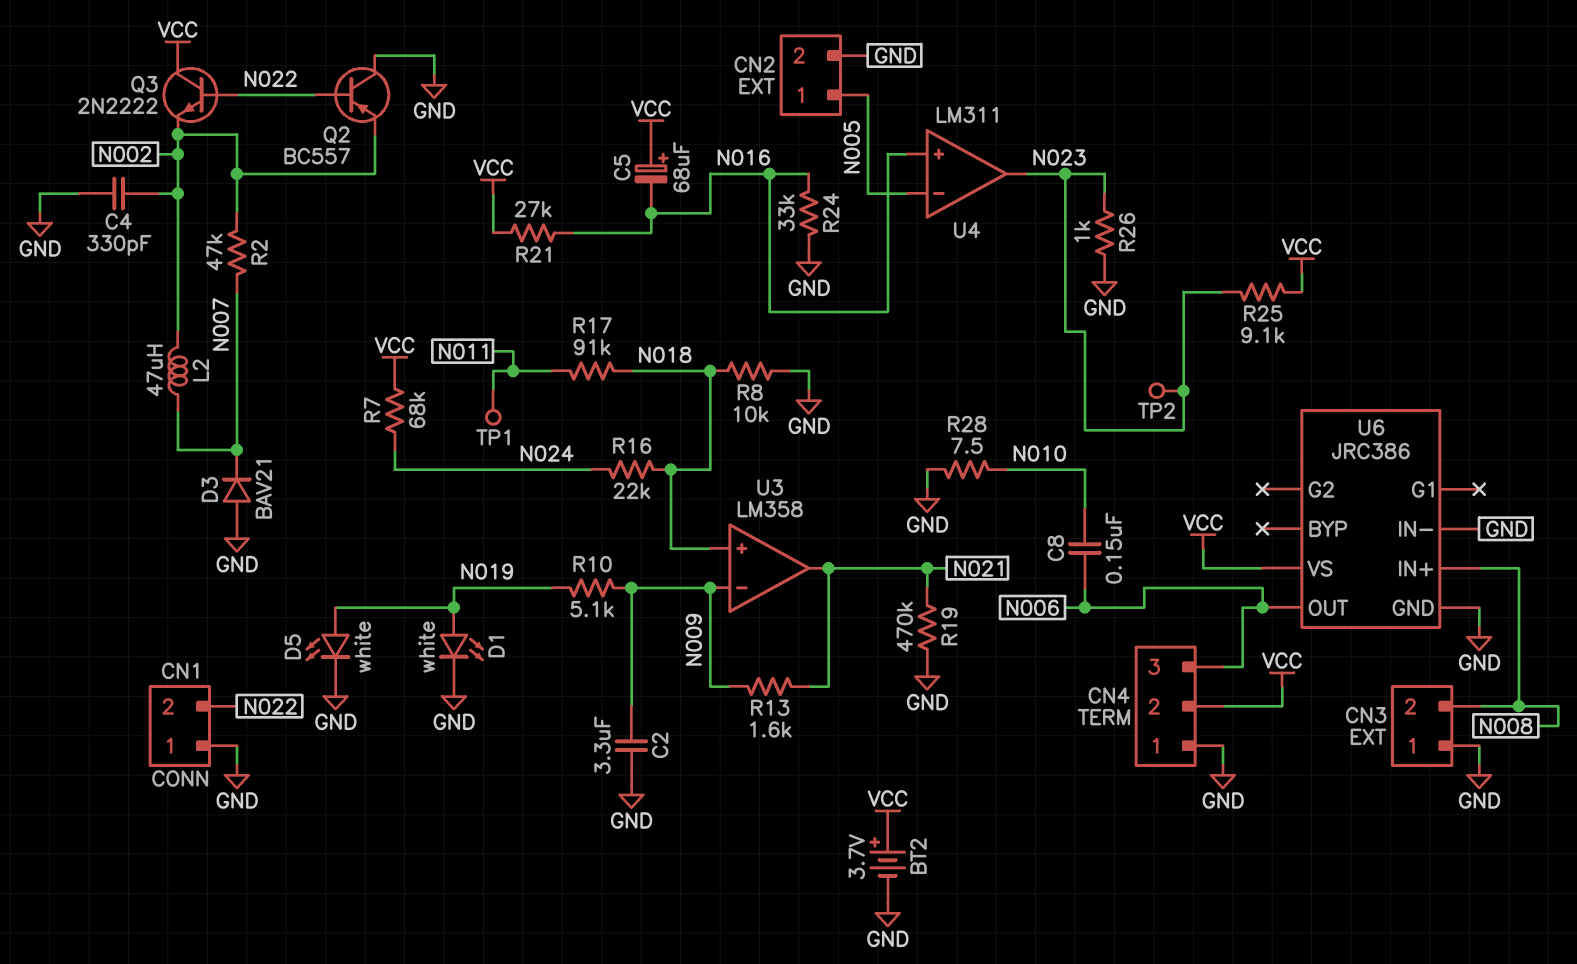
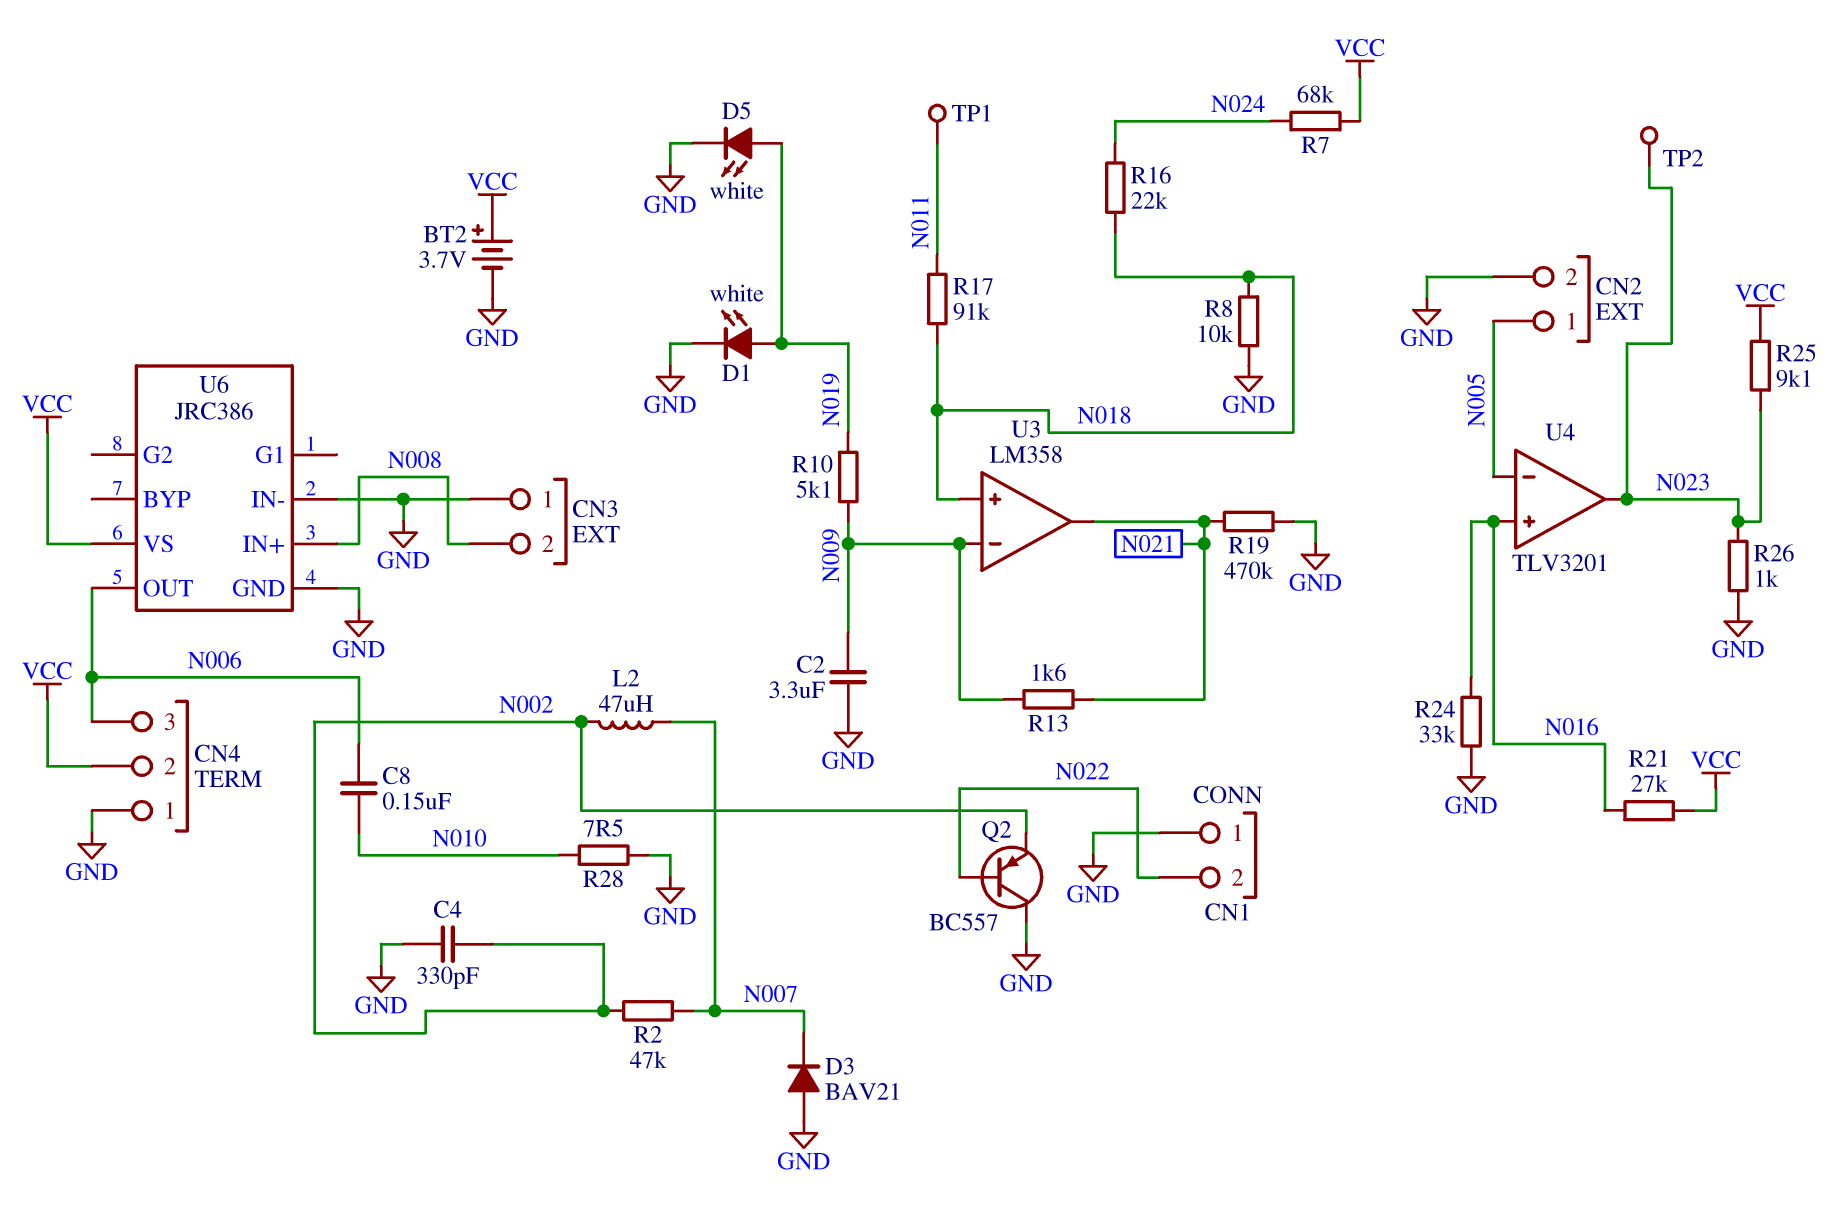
C5: 68uF (plus VCC, minus N016) -> none
Q3: NPN 2N2222 (B N022, C VCC, E N002) -> none
U4: LM311 -> TLV3201

